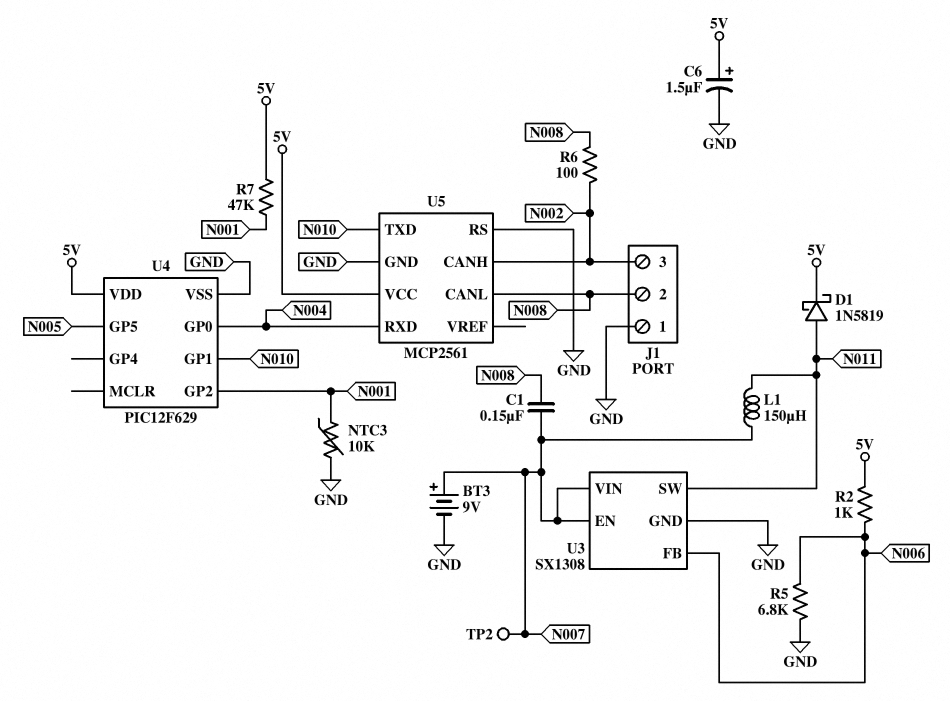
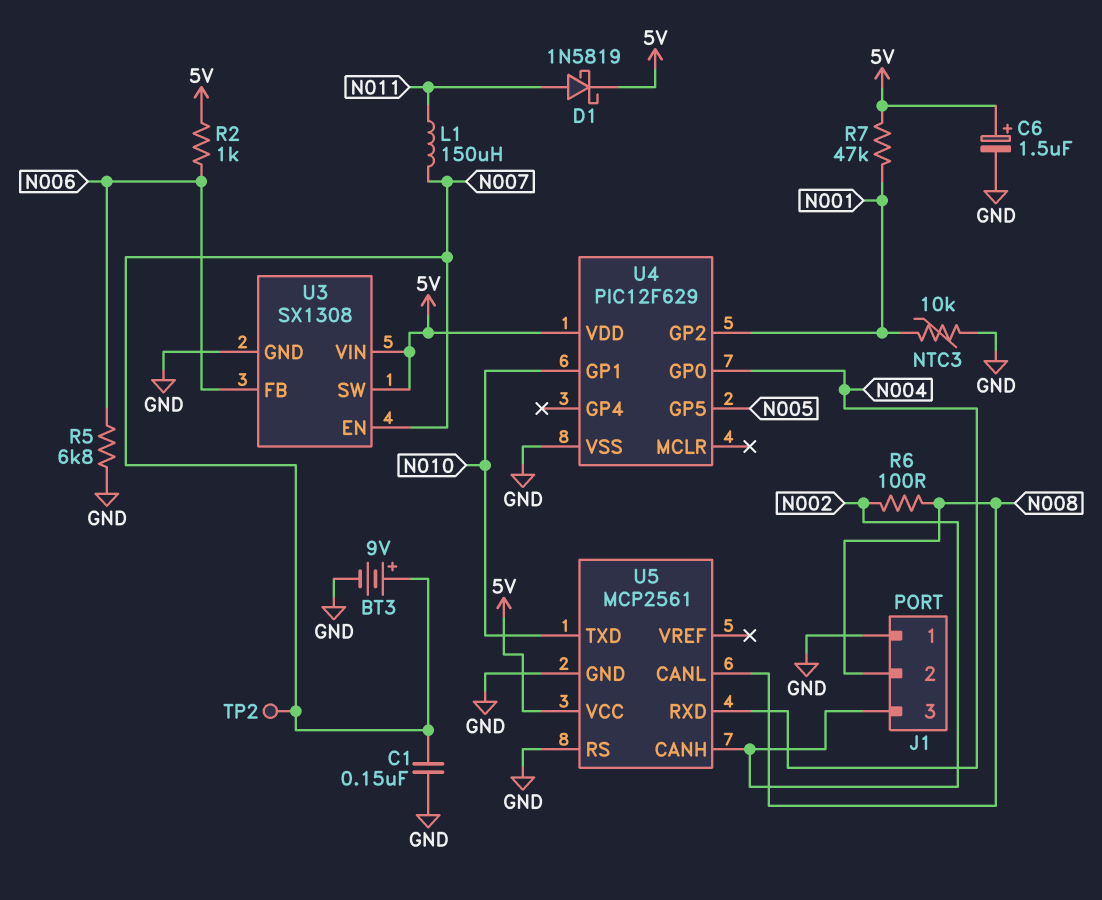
C1: 150nF (N007, N008) -> 150nF (GND, N007)
U3 pin SW: N011 -> 5V
U3 pin VIN: N007 -> 5V

